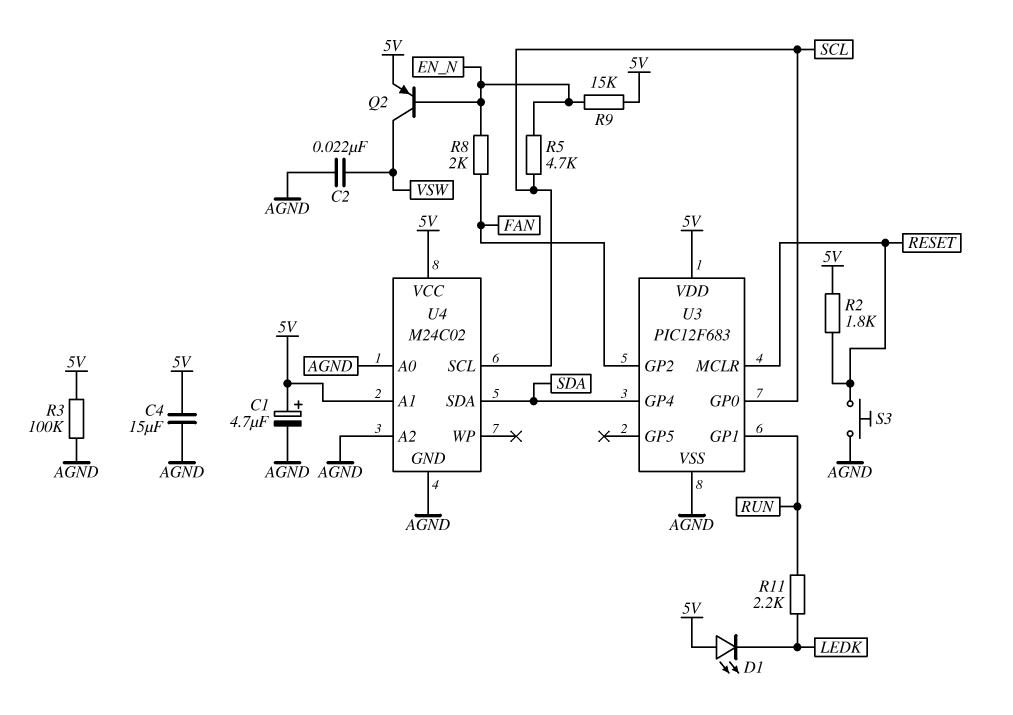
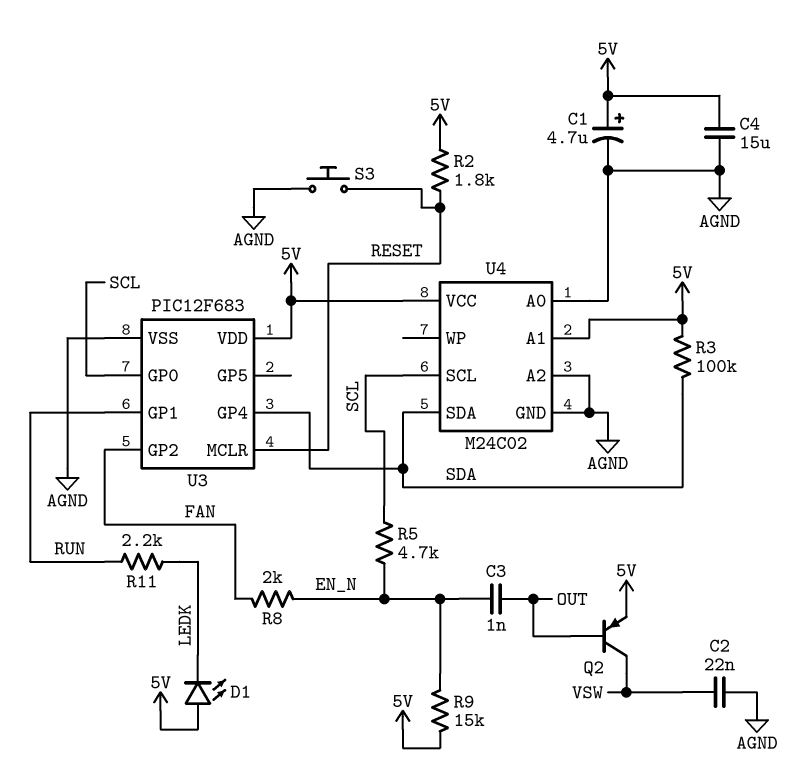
C3: none -> 1nF (EN_N, OUT)
Q2: PNP (B EN_N, C VSW, E 5V) -> PNP (B OUT, C VSW, E 5V)
R3: 100k (5V, AGND) -> 100k (5V, SDA)

